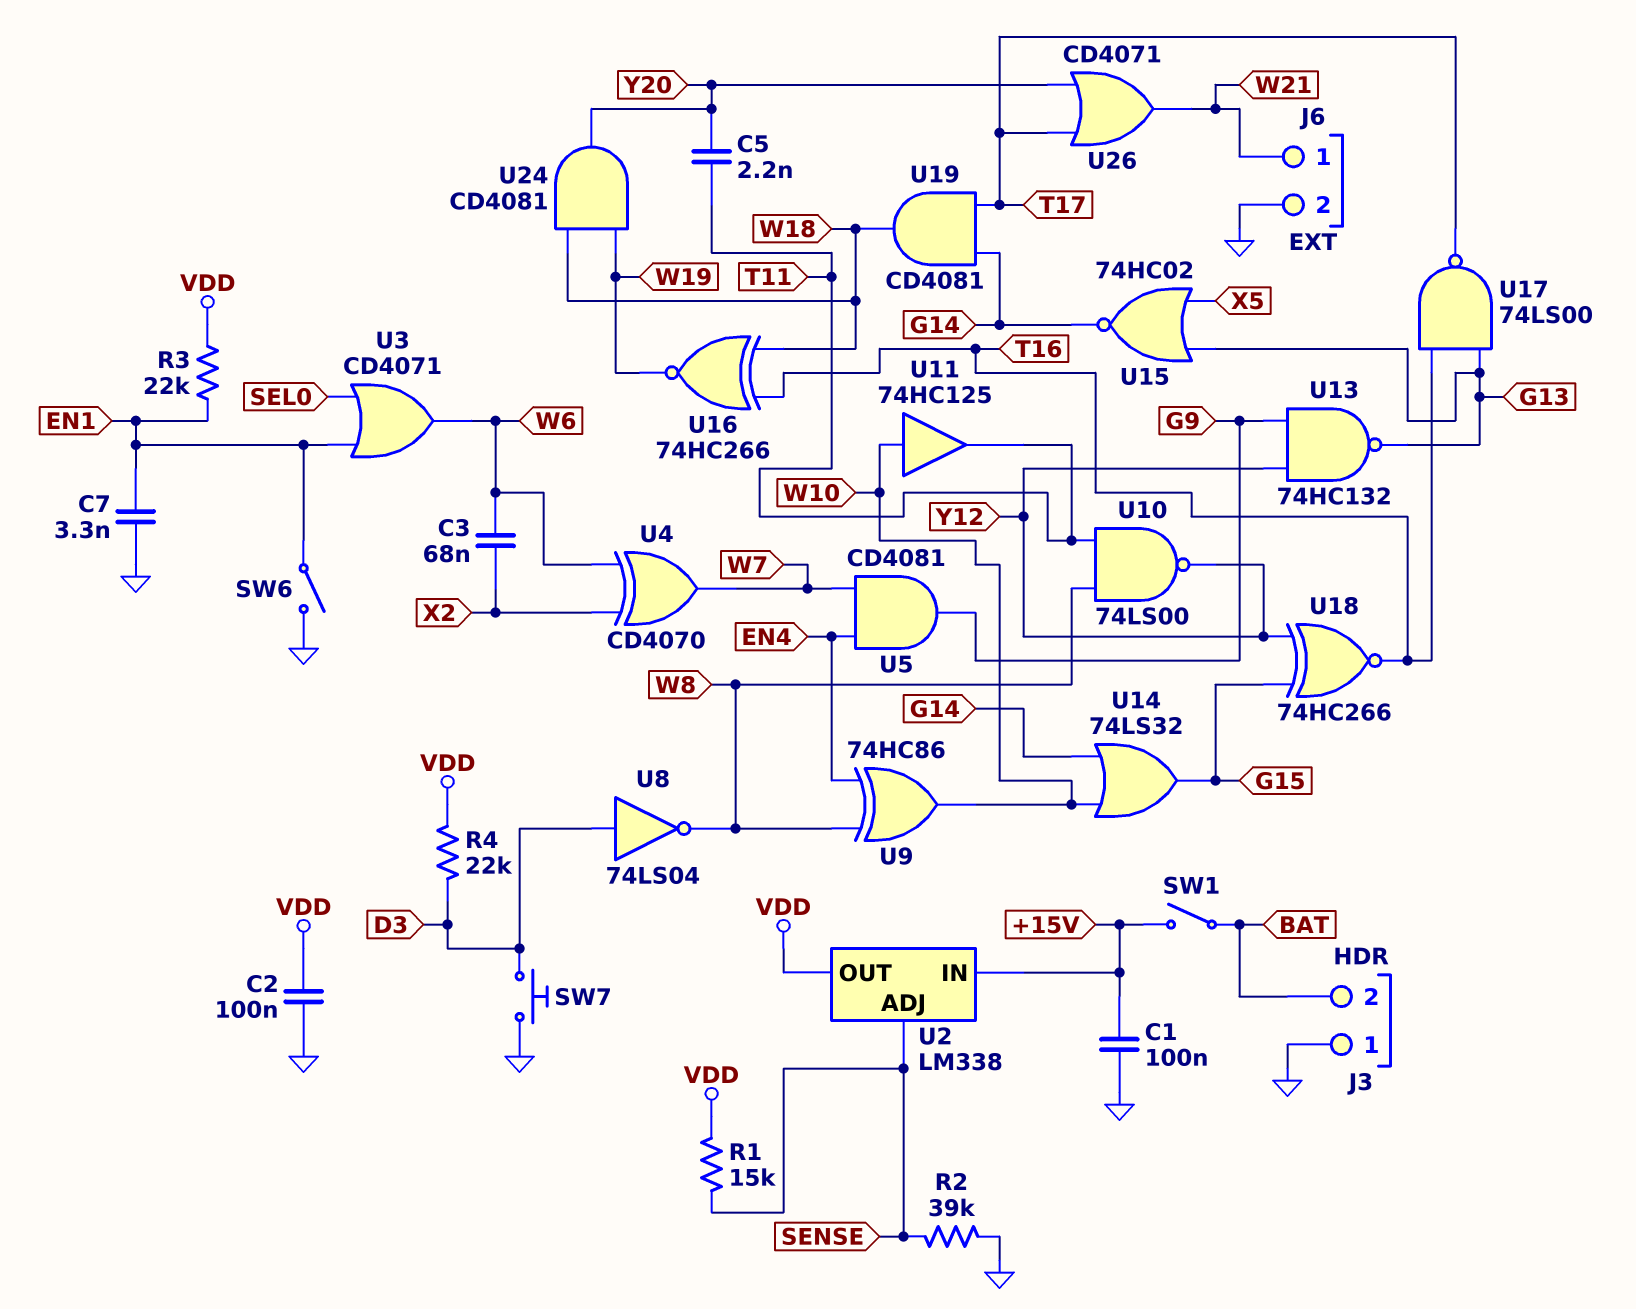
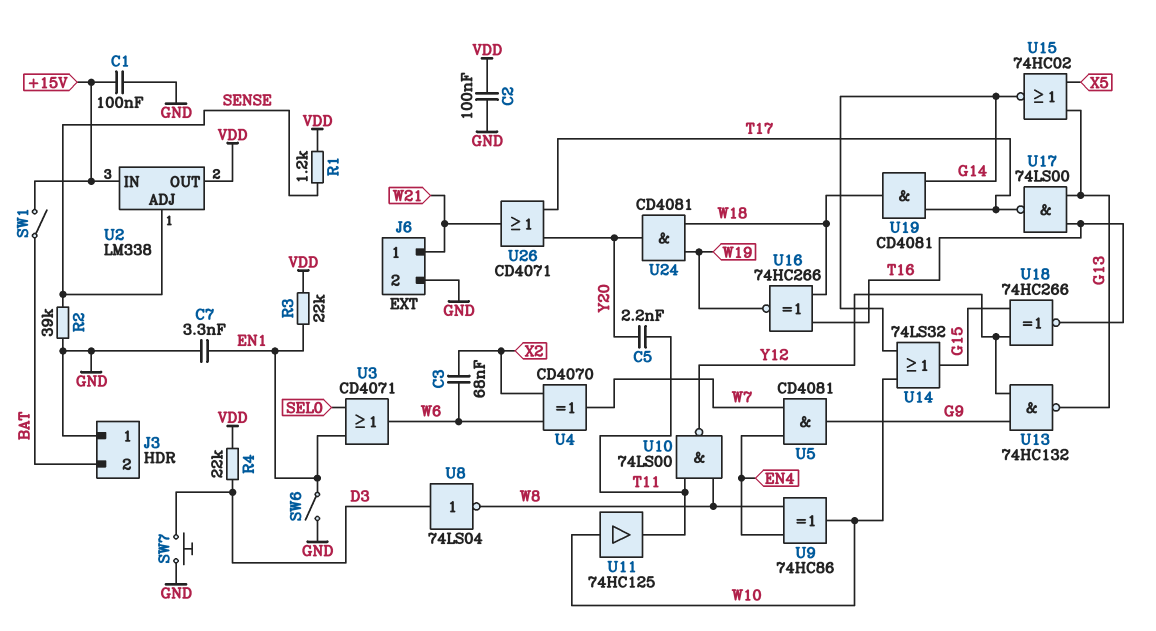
R1: 15k (SENSE, VDD) -> 1.2k (SENSE, VDD)

